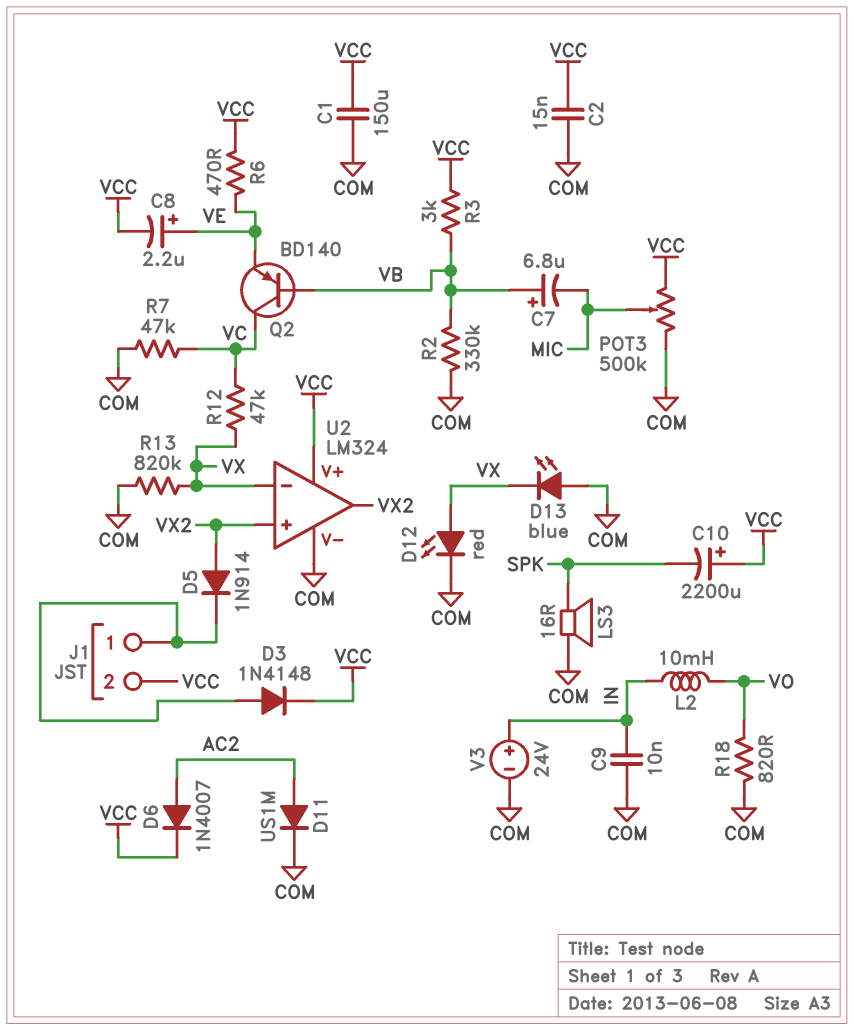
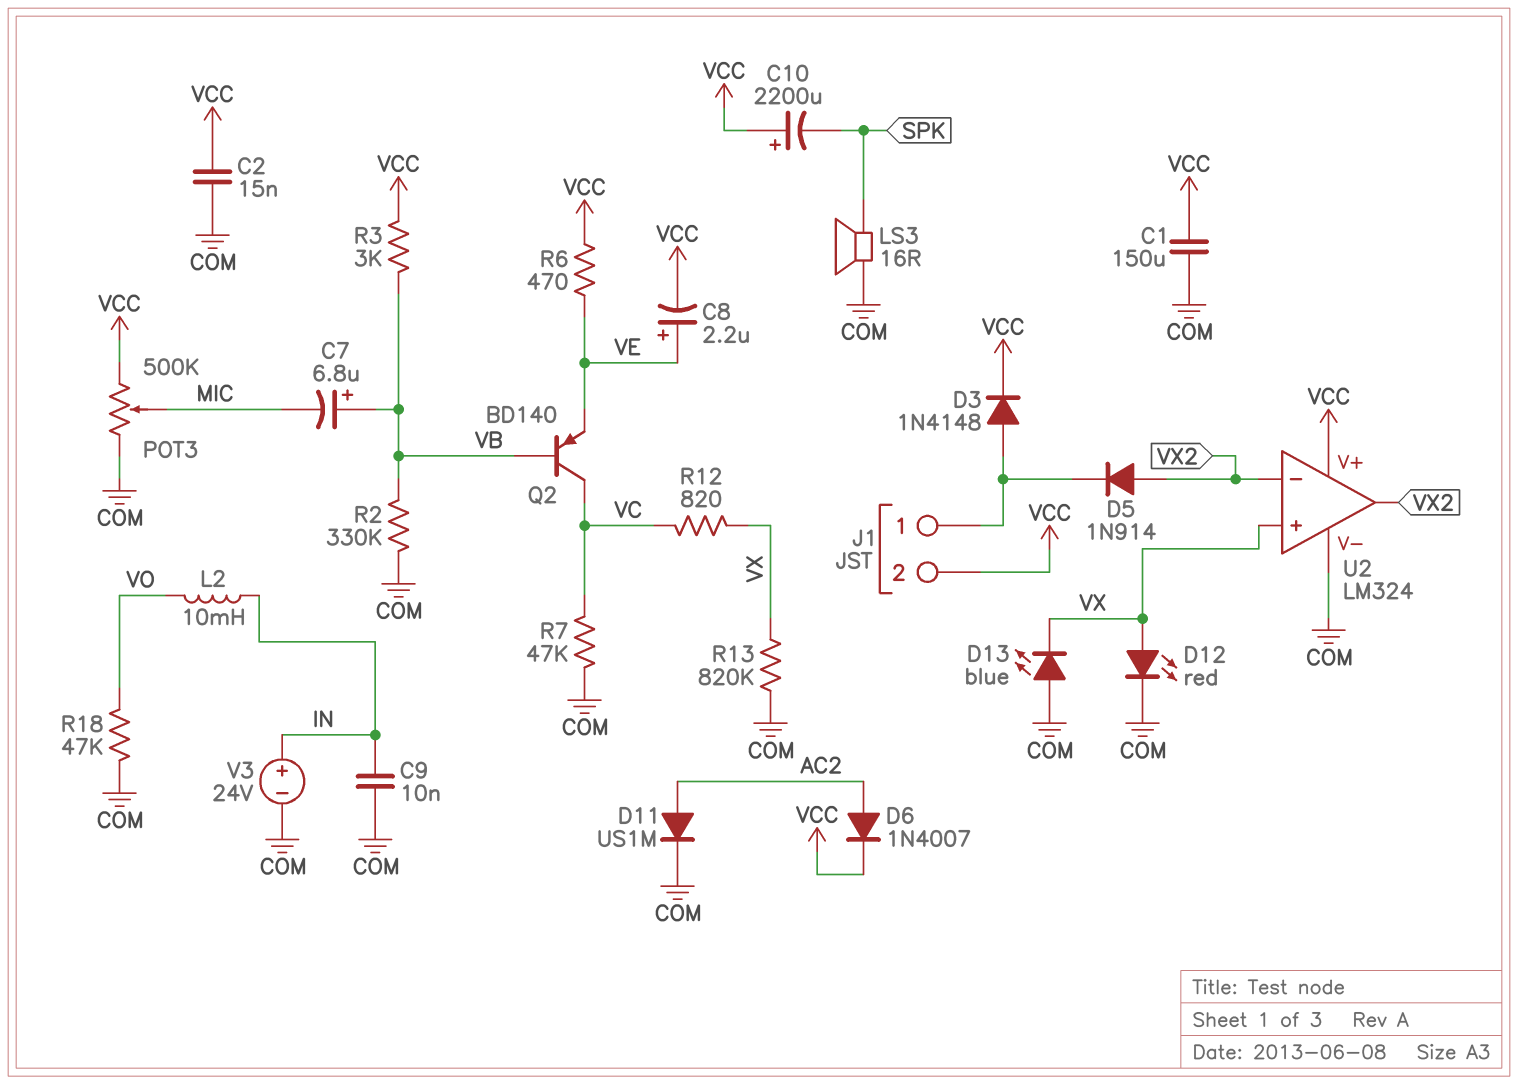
R12: 47k (VC, VX) -> 820 (VC, VX)
R18: 820 (COM, VO) -> 47k (COM, VO)
U2 pin in+: VX2 -> VX
U2 pin in-: VX -> VX2

